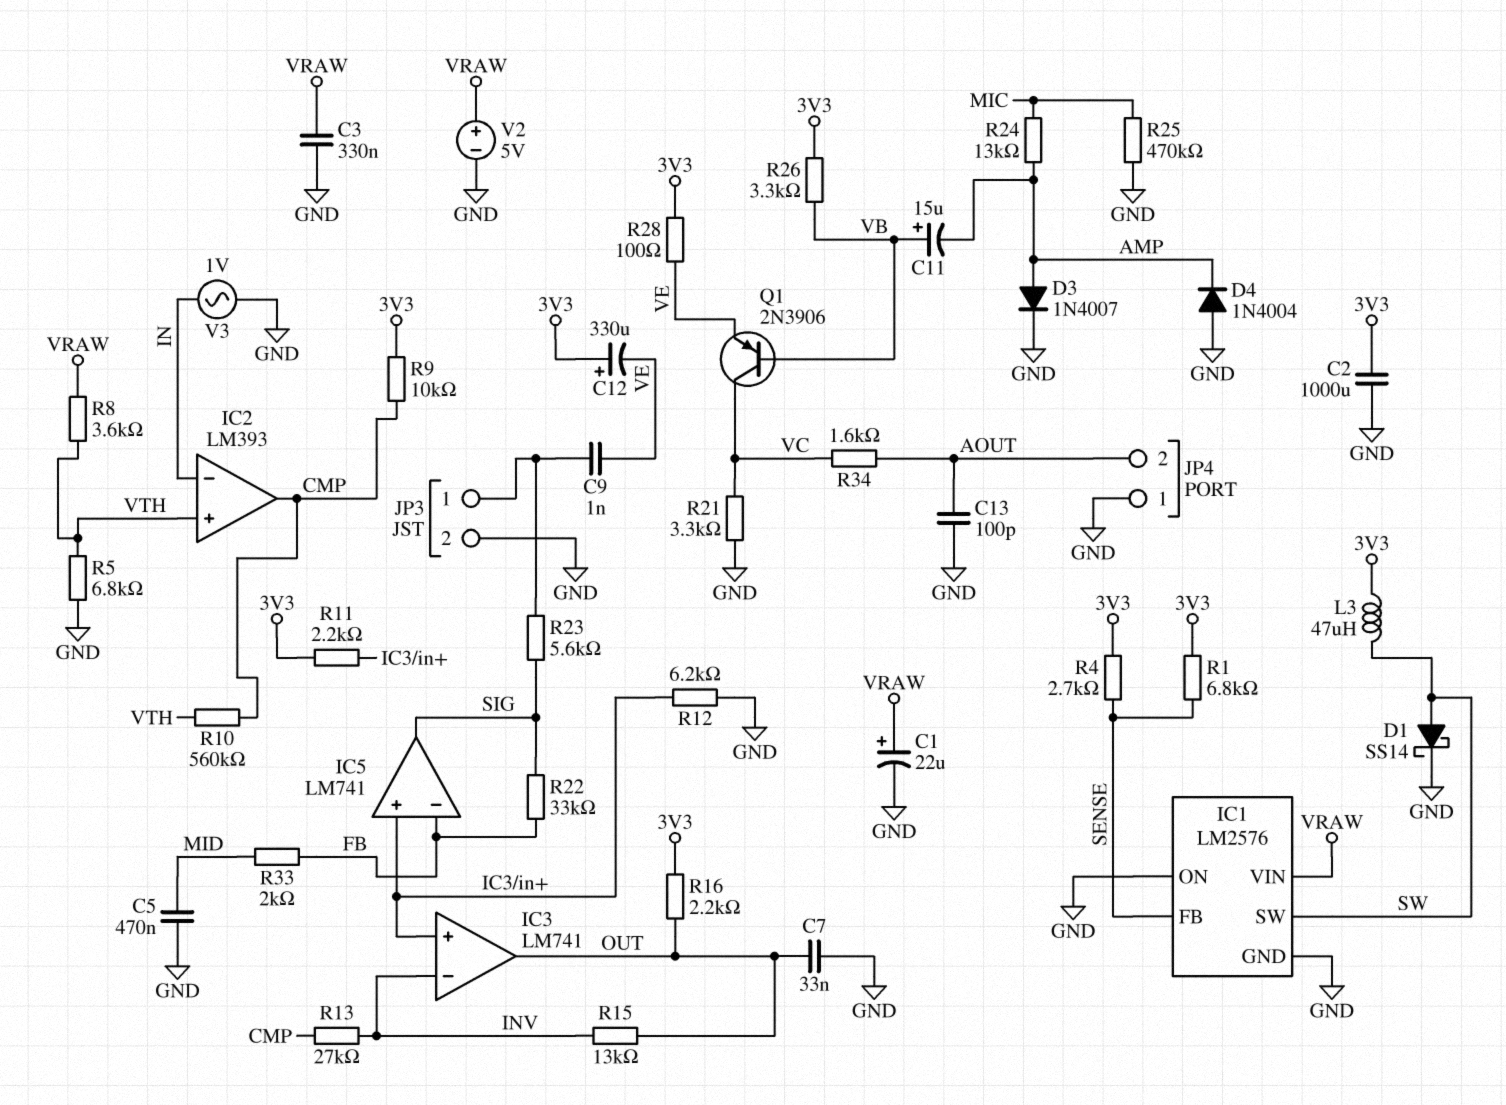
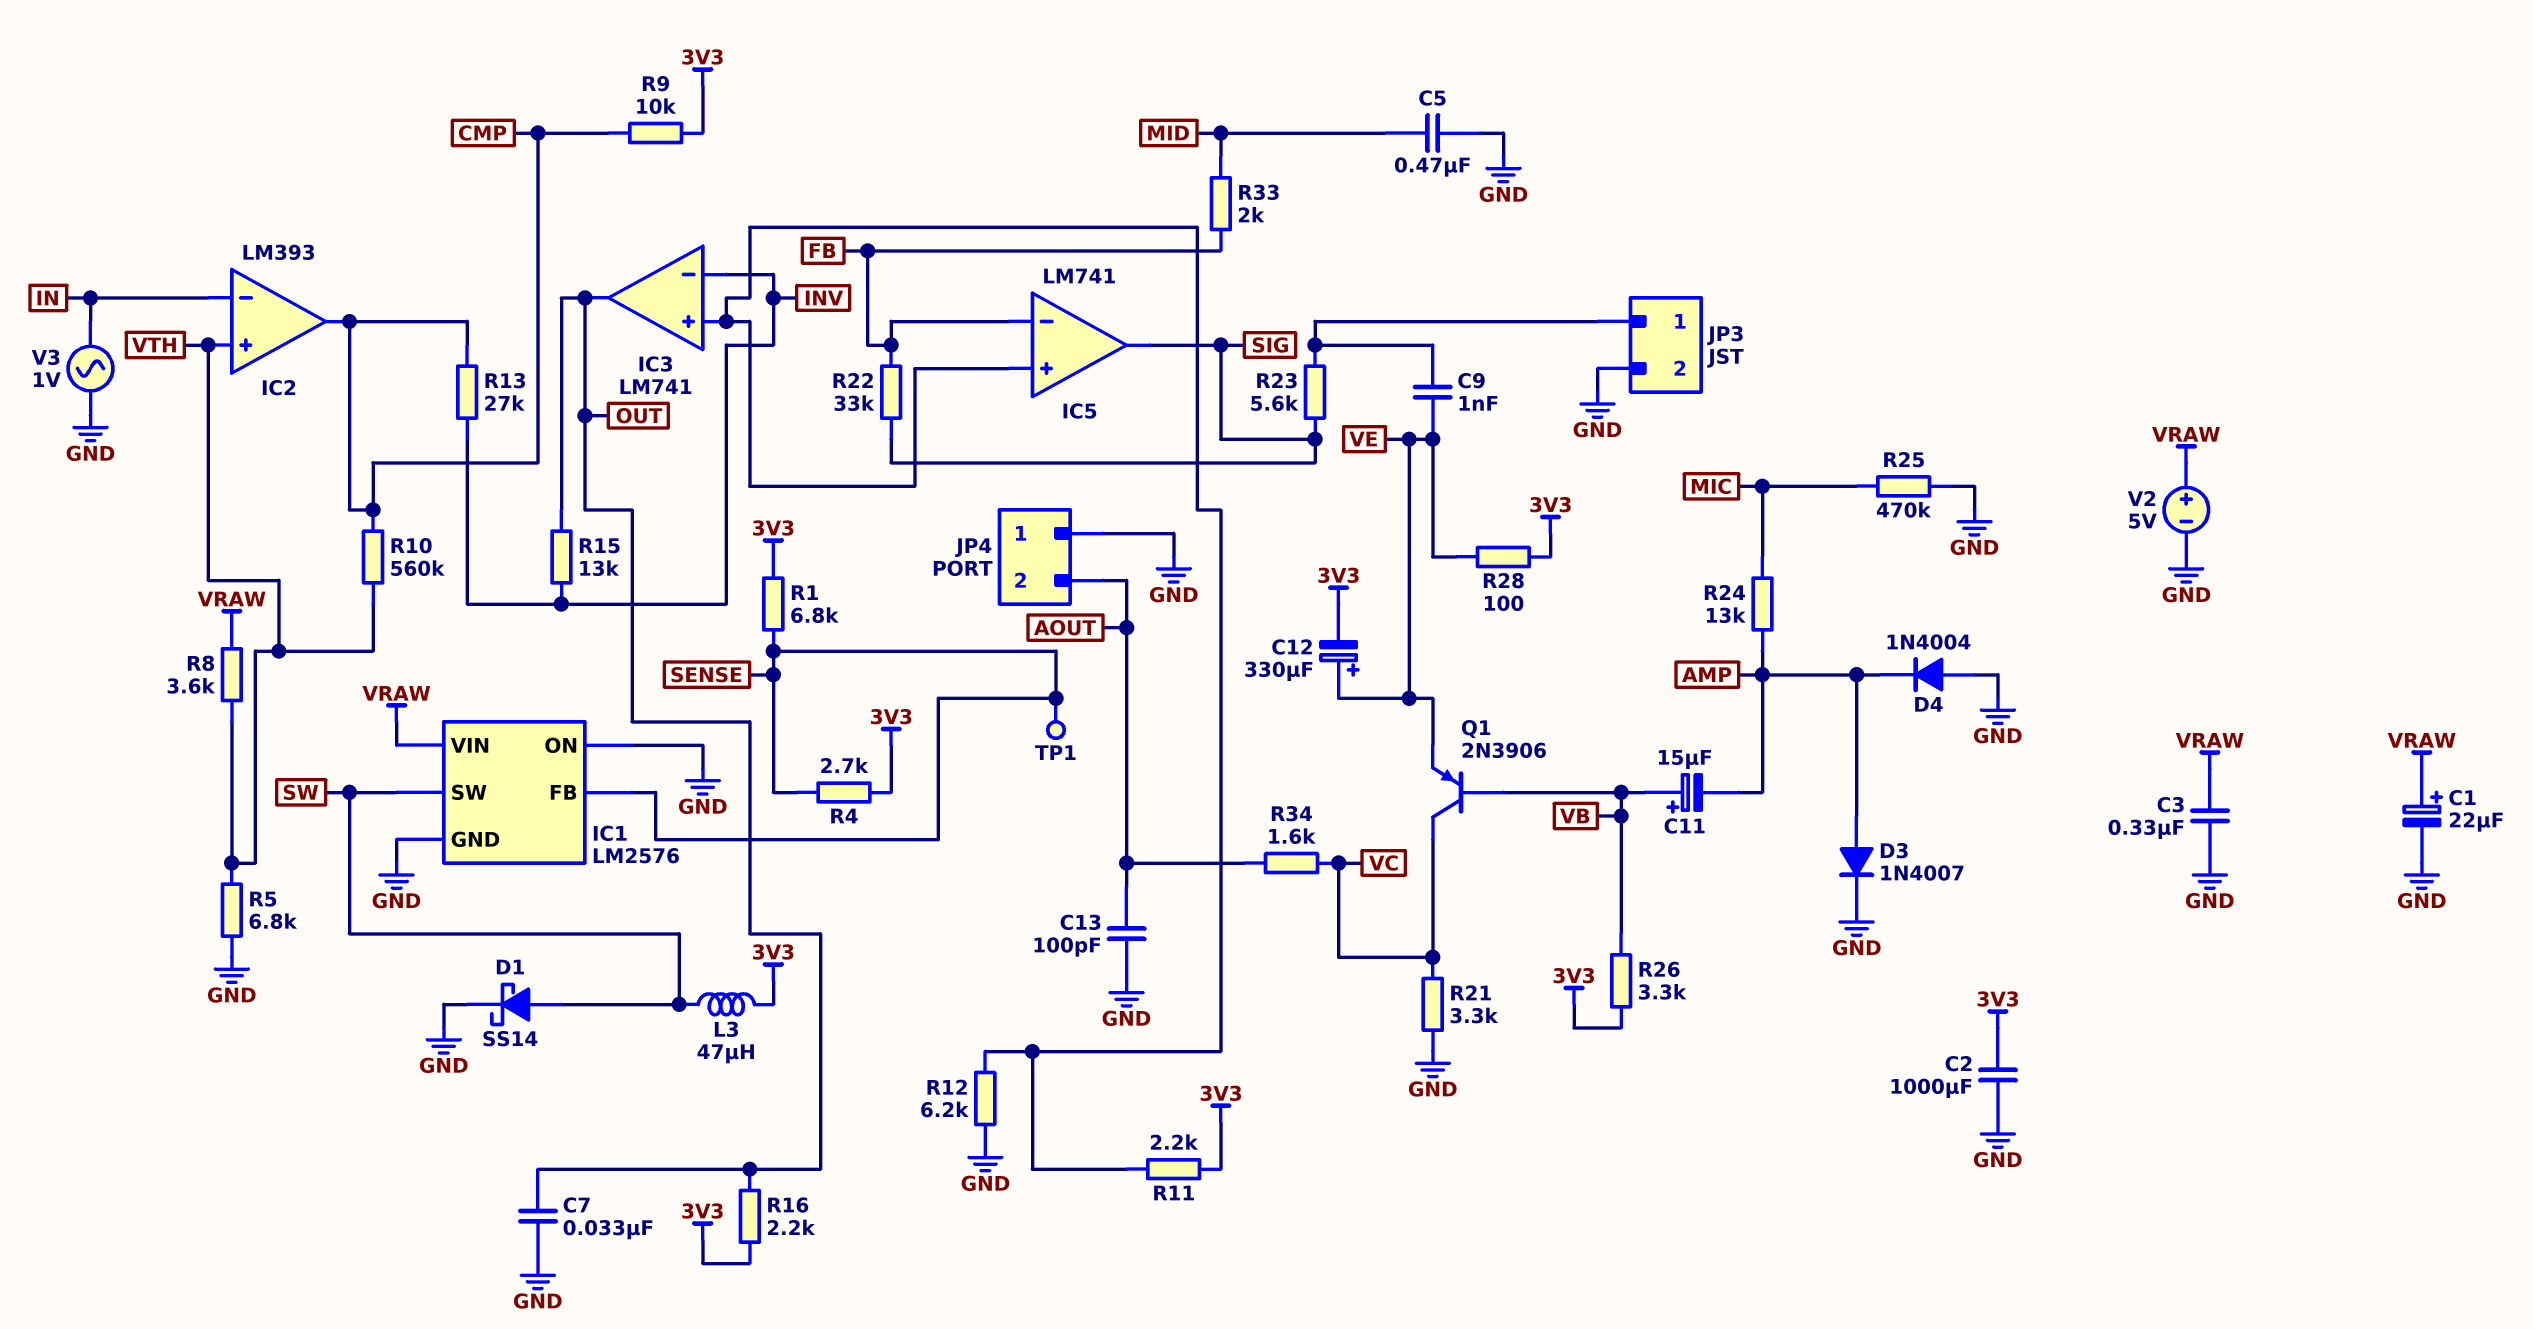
C12: 330uF (plus 3V3, minus VE) -> 330uF (plus VE, minus 3V3)
TP1: none -> test point (SENSE)

